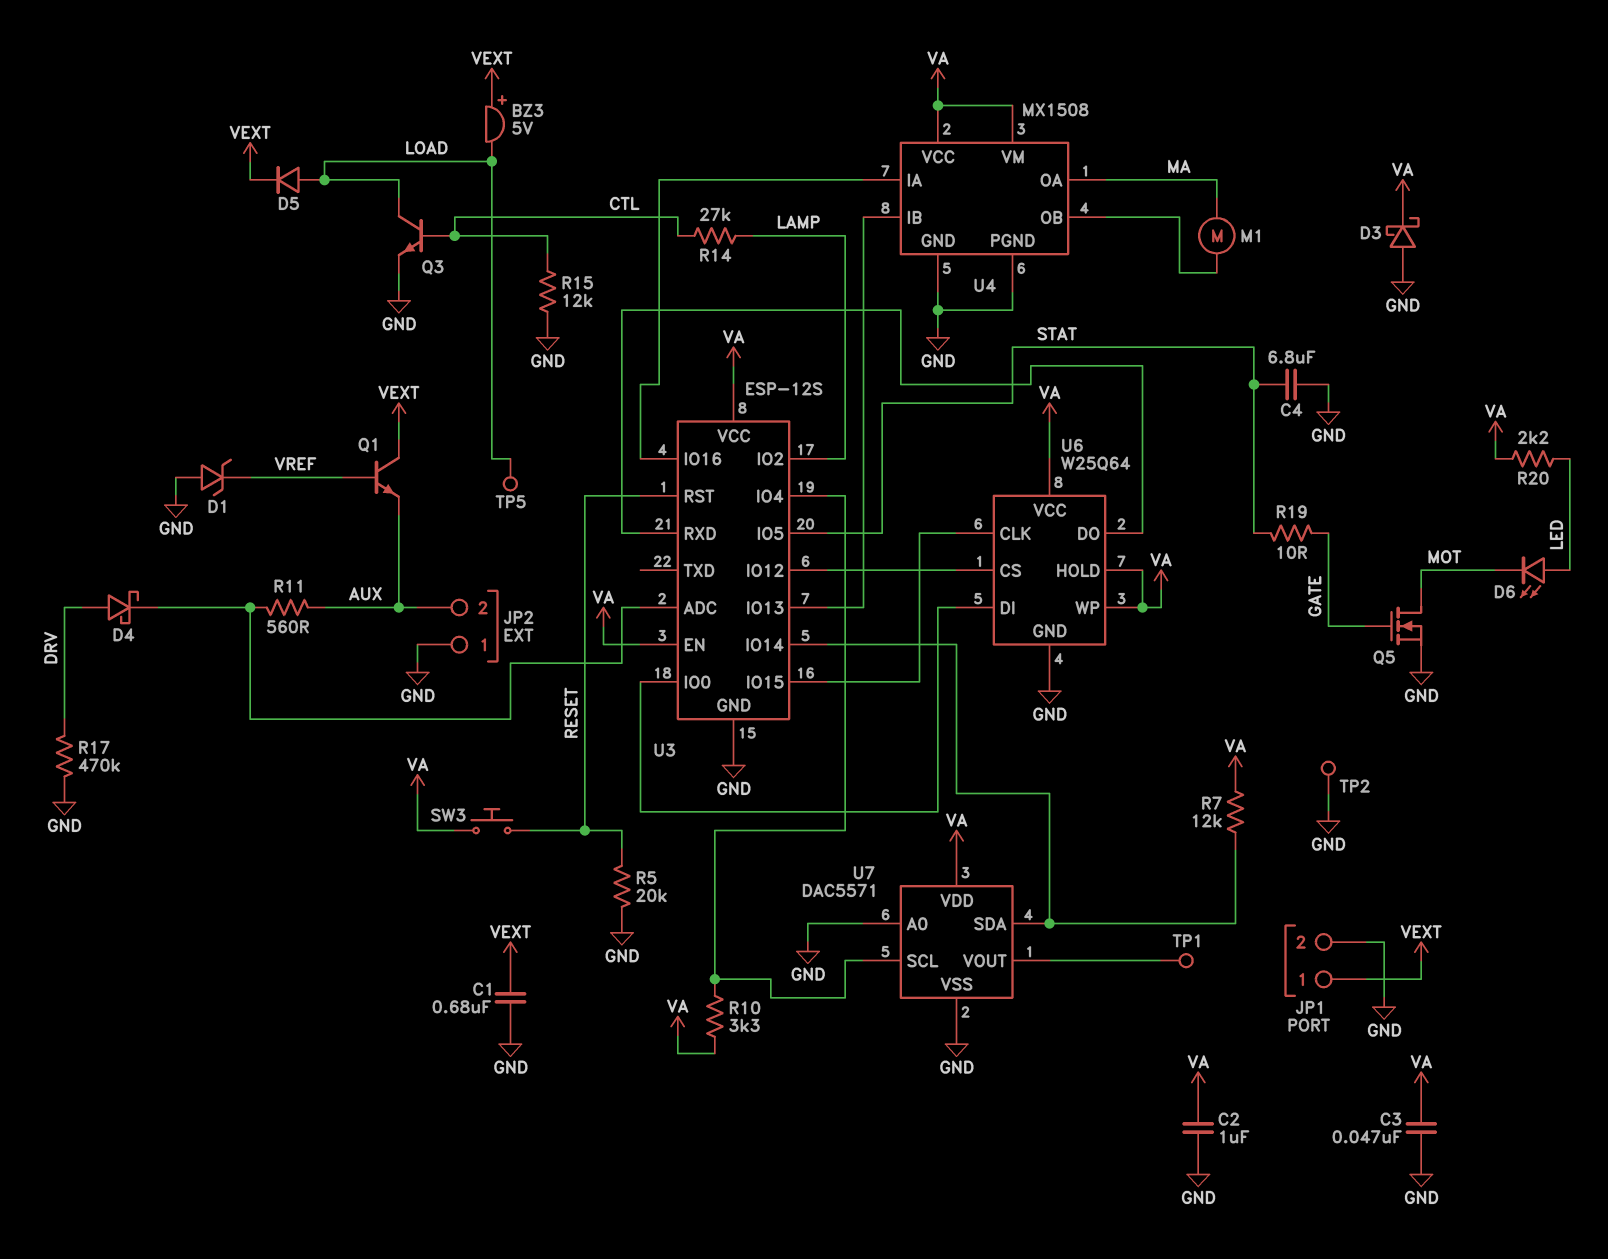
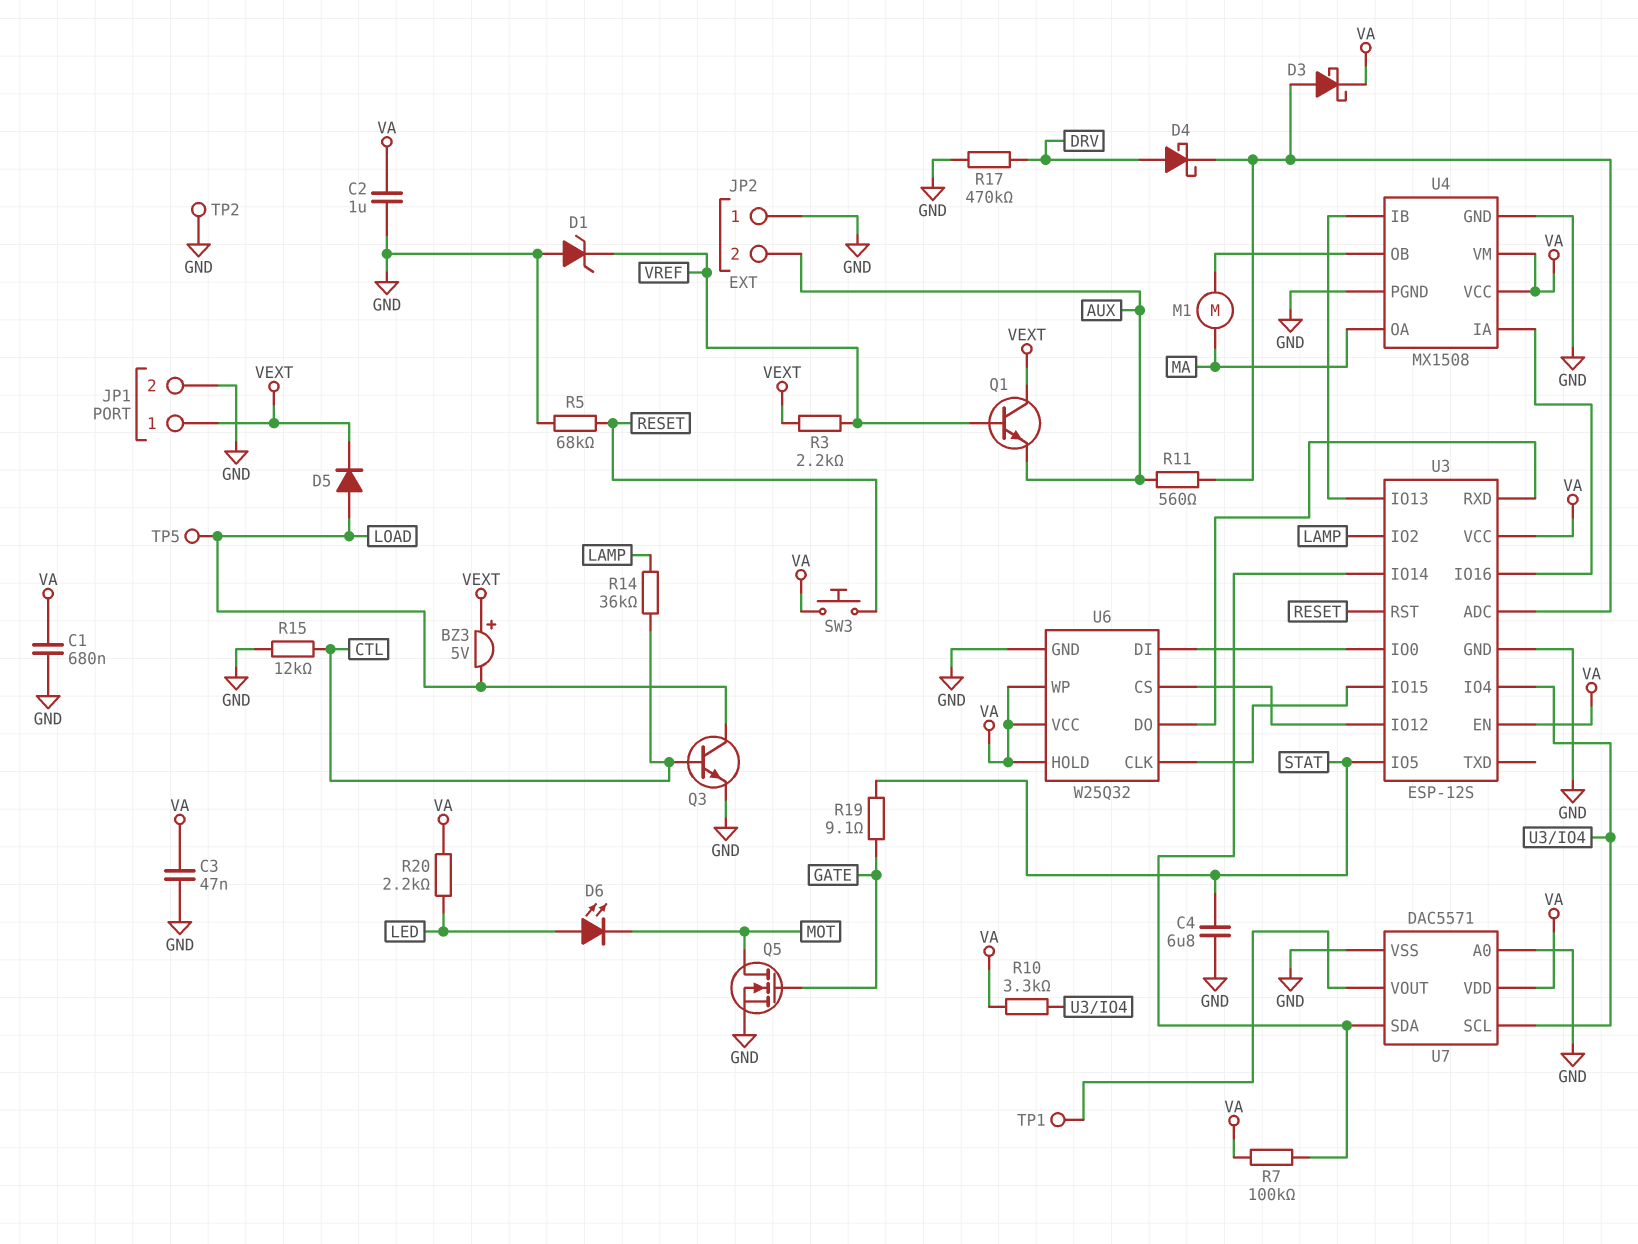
C1: 680nF (GND, VEXT) -> 680nF (GND, VA)
D3: schottky (A GND, K VA) -> schottky (A U3/ADC, K VA)
R3: none -> 2.2k (VEXT, VREF)
R5: 20k (GND, RESET) -> 68k (GND, RESET)
R7: 12k (U3/IO14, VA) -> 100k (U3/IO14, VA)
R14: 27k (CTL, LAMP) -> 36k (CTL, LAMP)
R19: 10 (GATE, STAT) -> 9.1 (GATE, STAT)
U6: W25Q64 -> W25Q32

